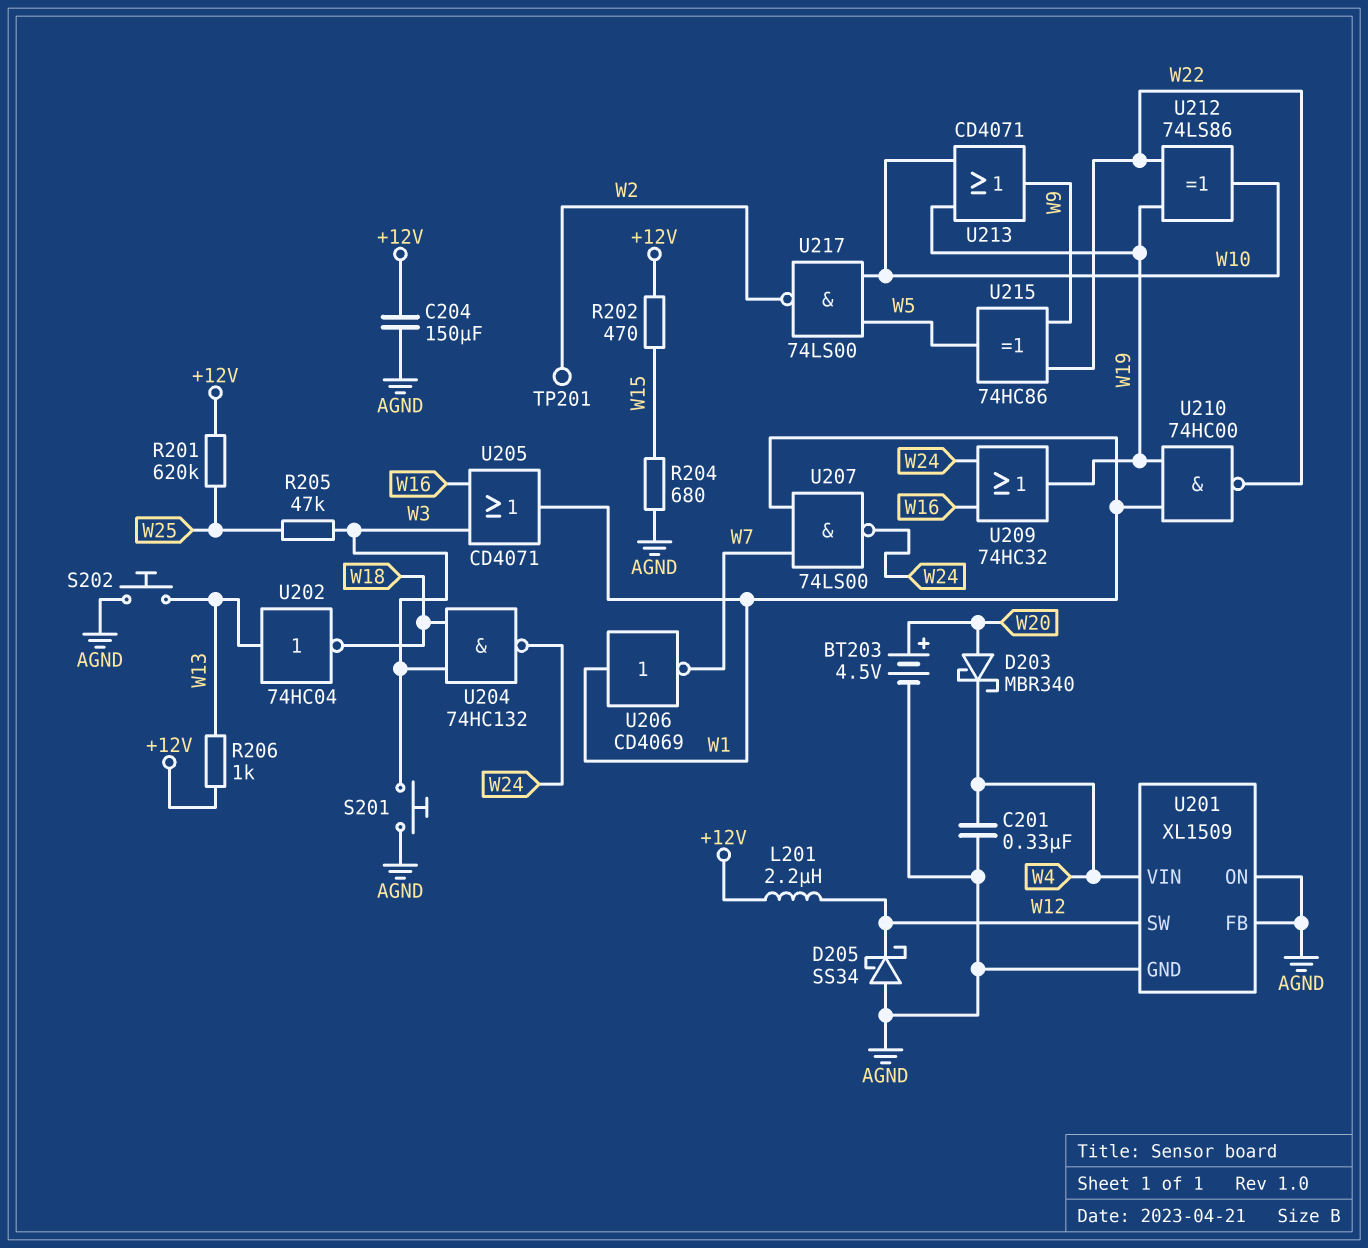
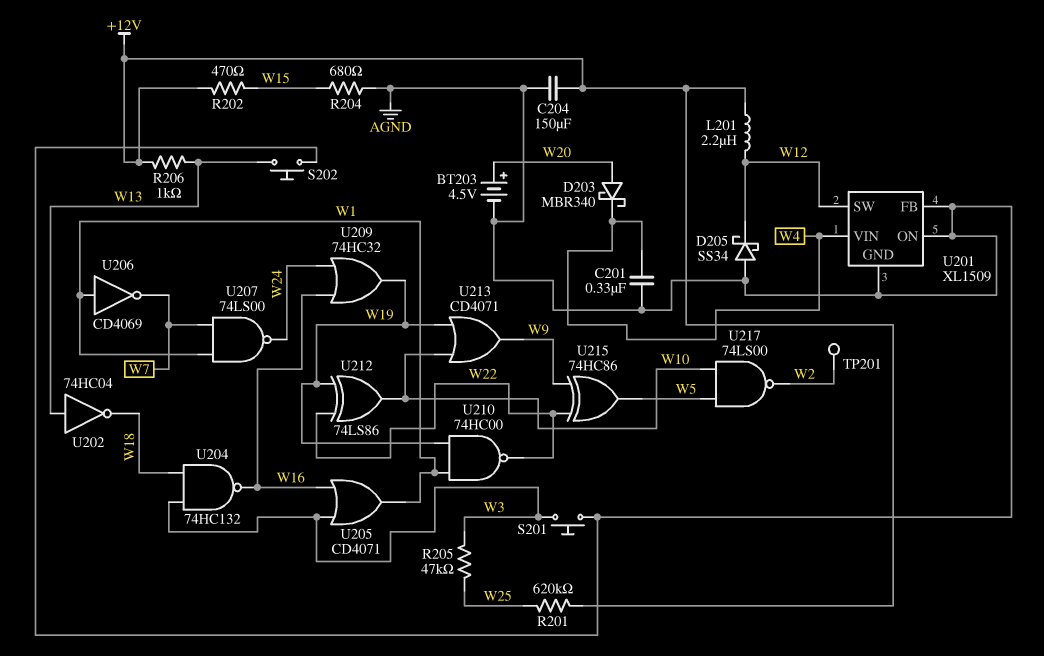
U204: NAND 74HC132 (in W3, in W18, out W24) -> NAND 74HC132 (in W3, in W18, out W16)

